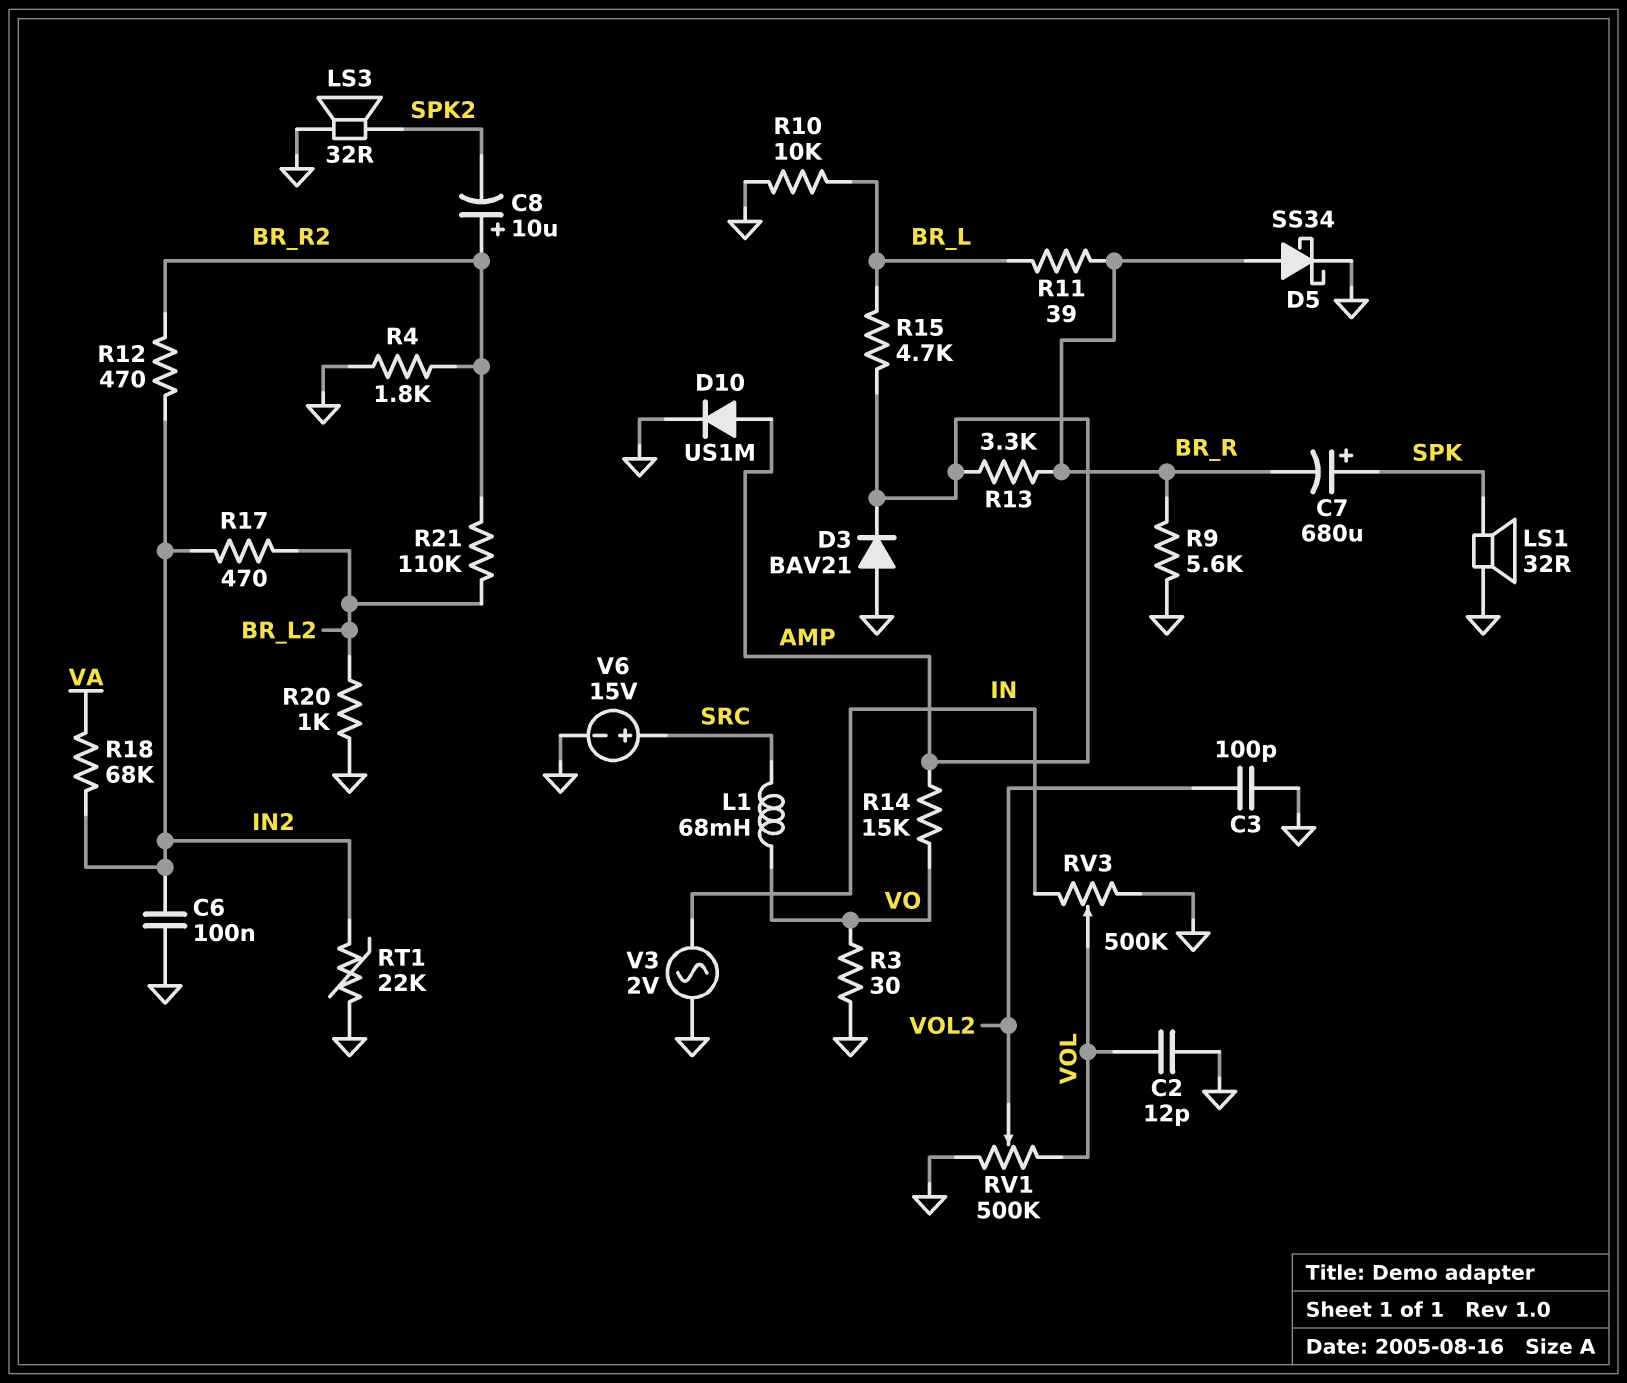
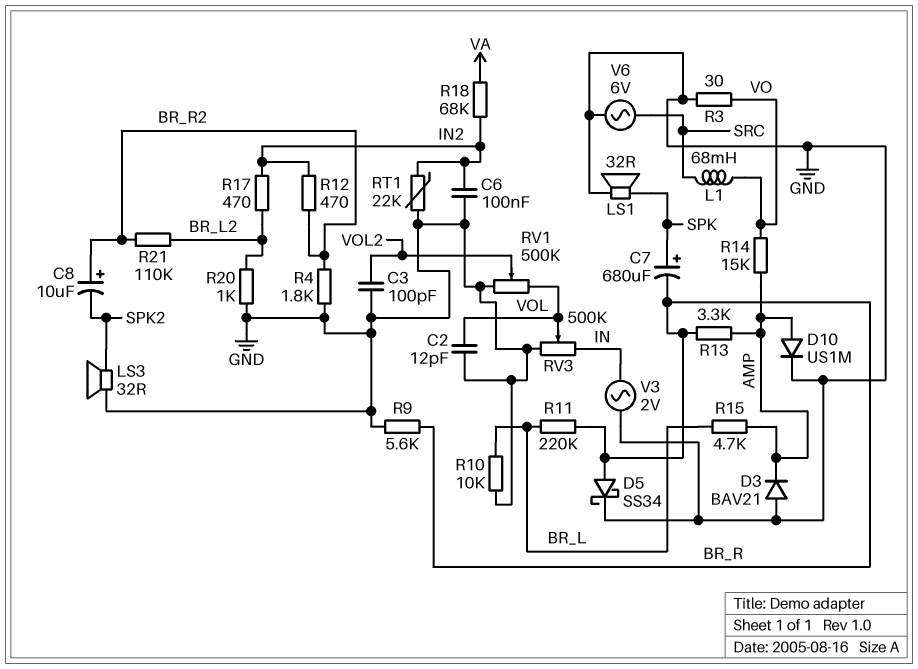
R11: 39 (BR_L, BR_R) -> 220k (BR_L, BR_R)
V6: 15V (plus SRC, minus GND) -> AC 6V (GND, SRC)

